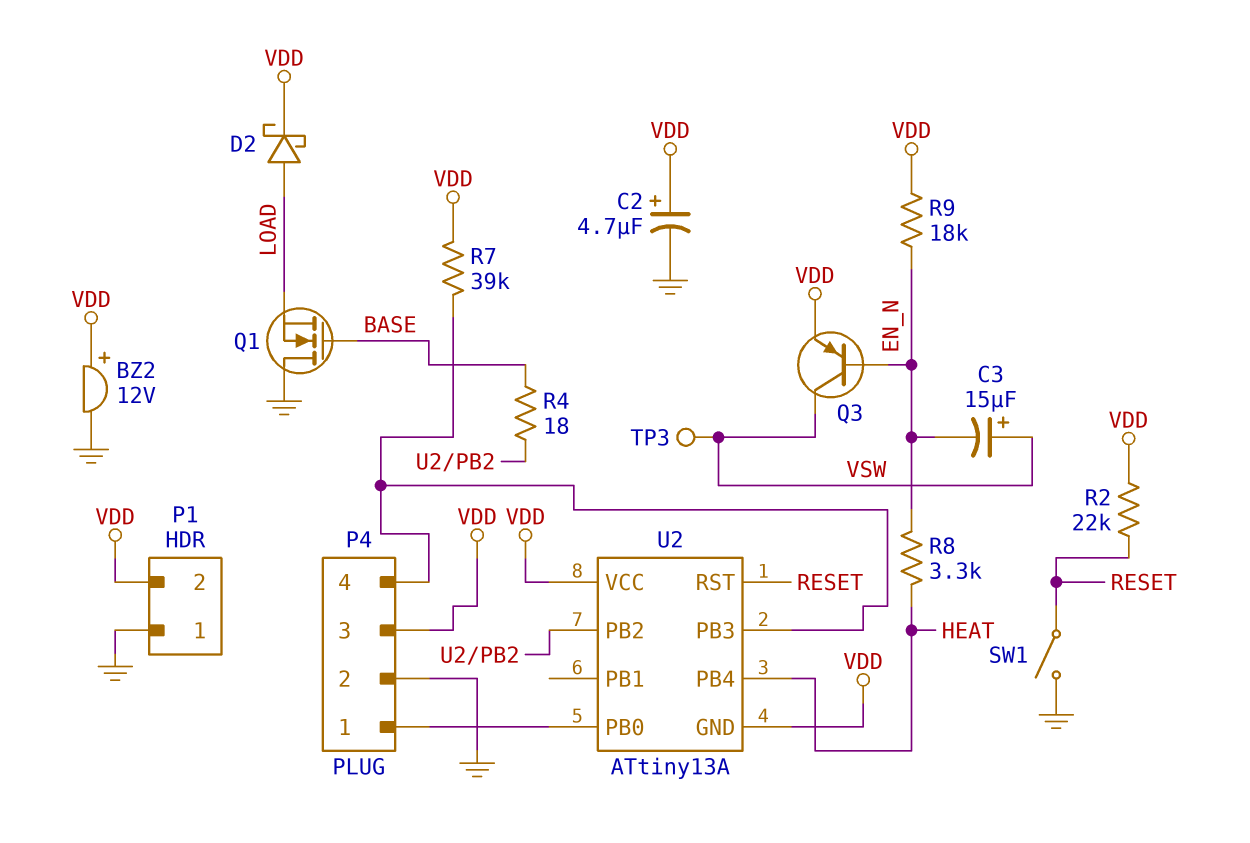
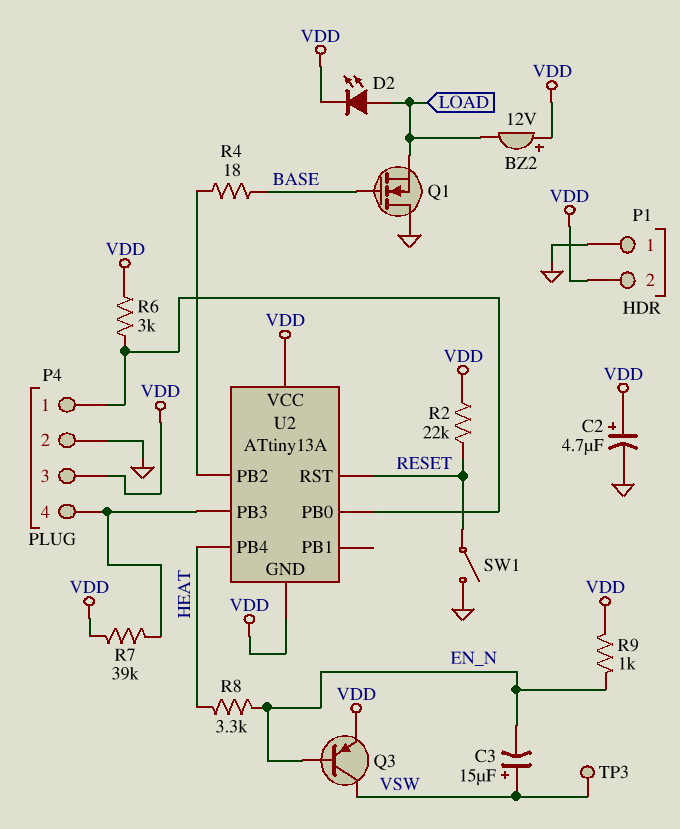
BZ2: buzzer 12V (plus VDD, minus GND) -> buzzer 12V (plus VDD, minus LOAD)
D2: schottky (A LOAD, K VDD) -> LED (A LOAD, K VDD)
R6: none -> 3k (P4/1, VDD)
R9: 18k (EN_N, VDD) -> 1k (EN_N, VDD)

